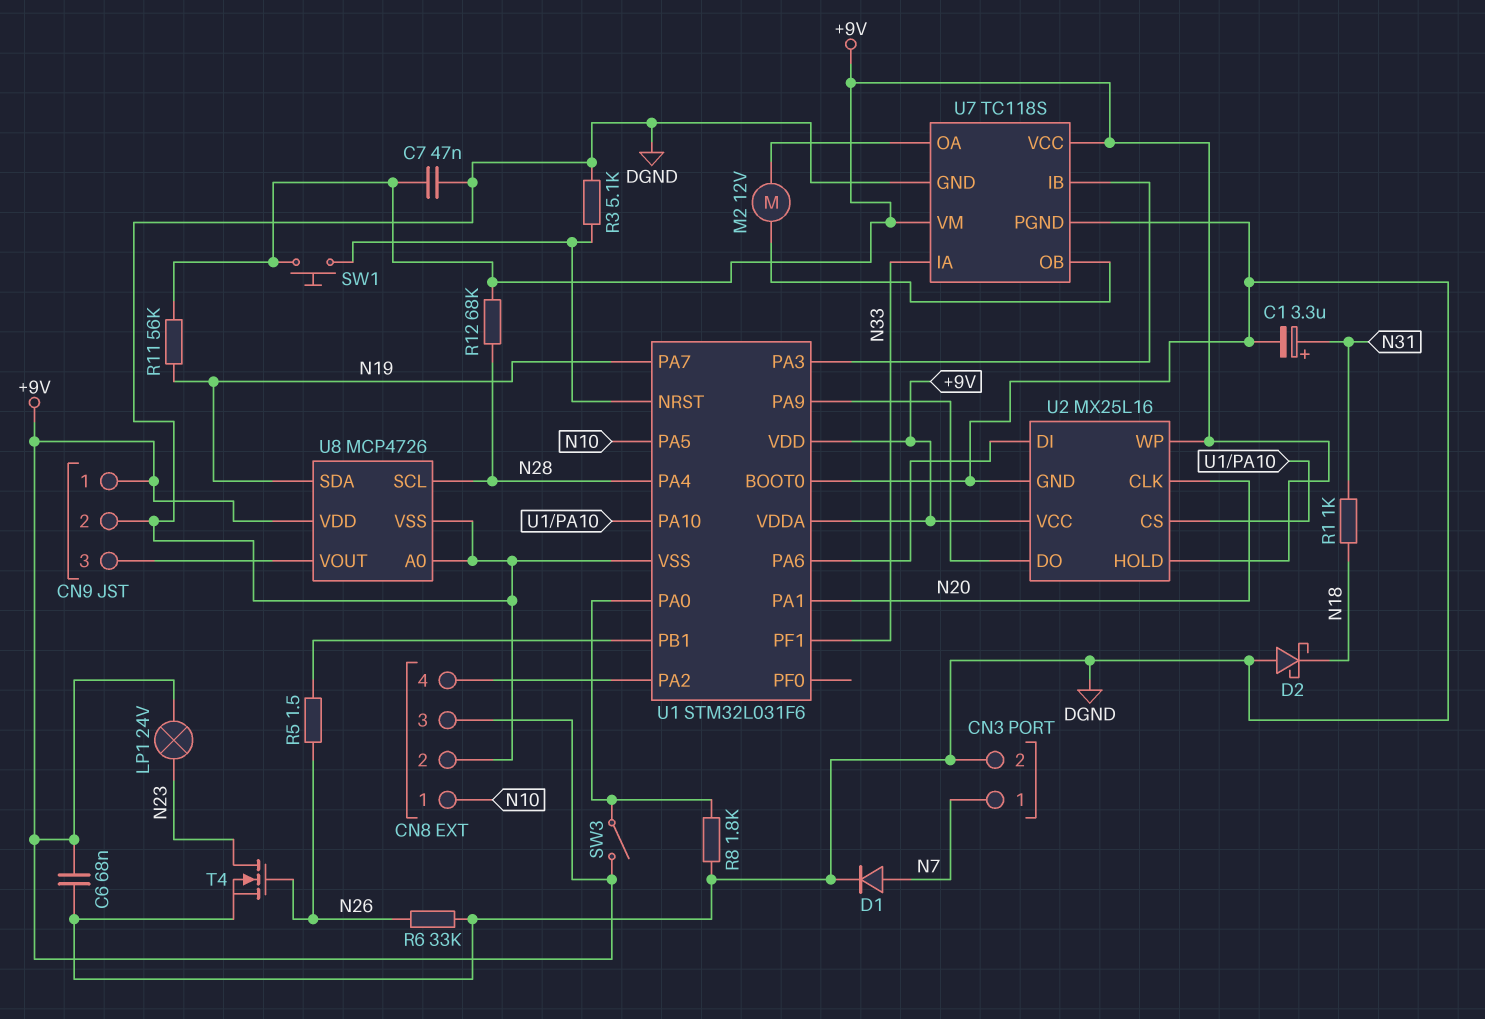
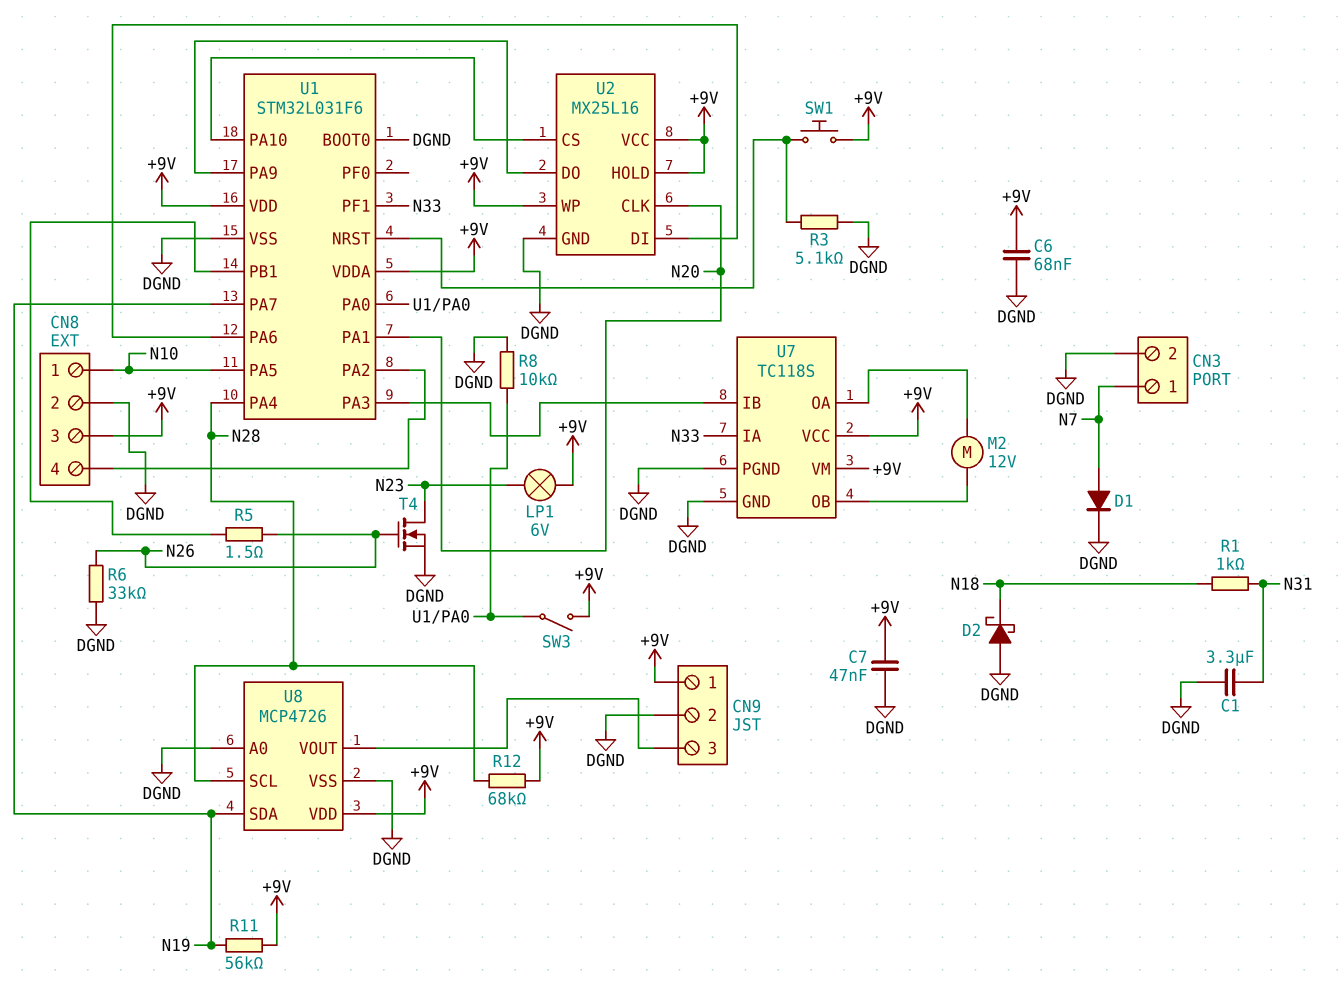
C1: 3.3uF (plus N31, minus DGND) -> 3.3uF (DGND, N31)
LP1: lamp 24V (+9V, N23) -> lamp 6V (+9V, N23)
R8: 1.8k (DGND, U1/PA0) -> 10k (DGND, U1/PA0)

